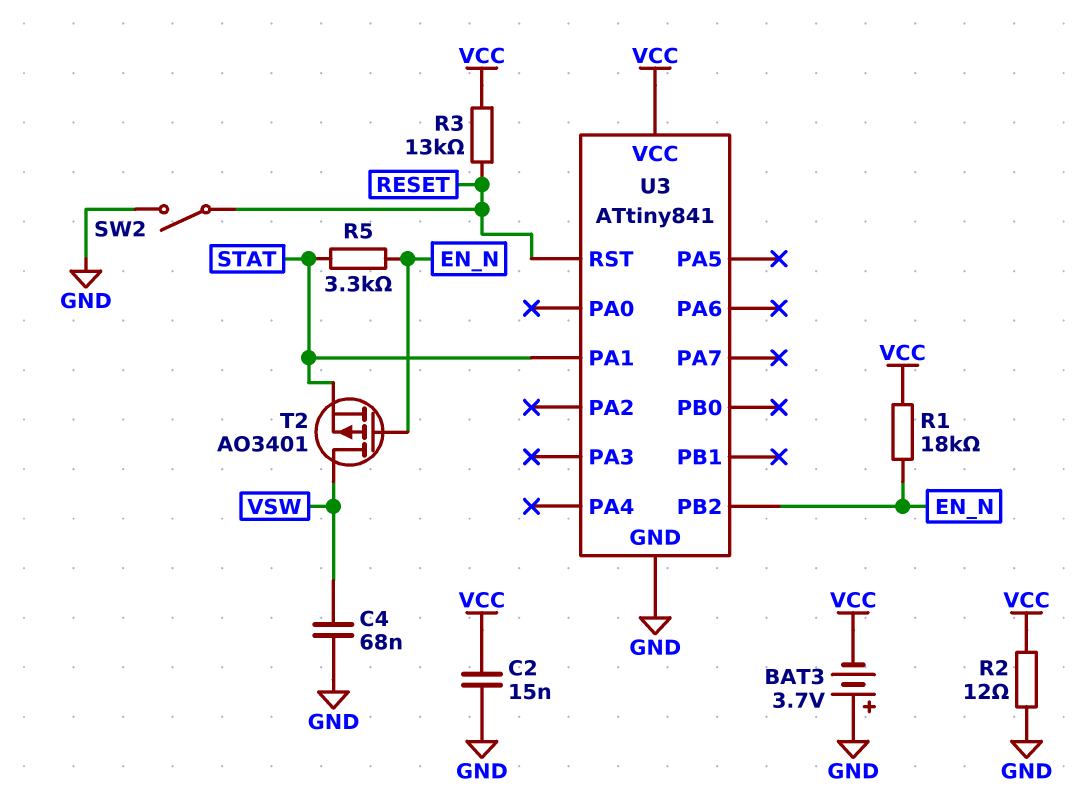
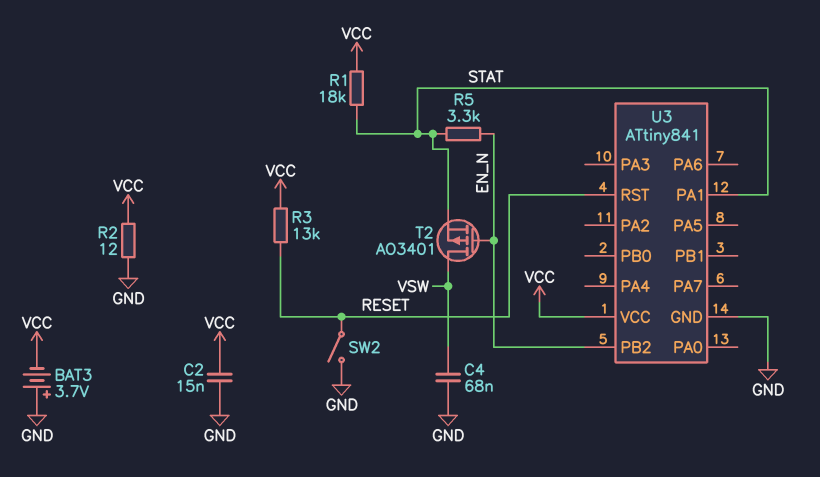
R1: 18k (EN_N, VCC) -> 18k (STAT, VCC)

